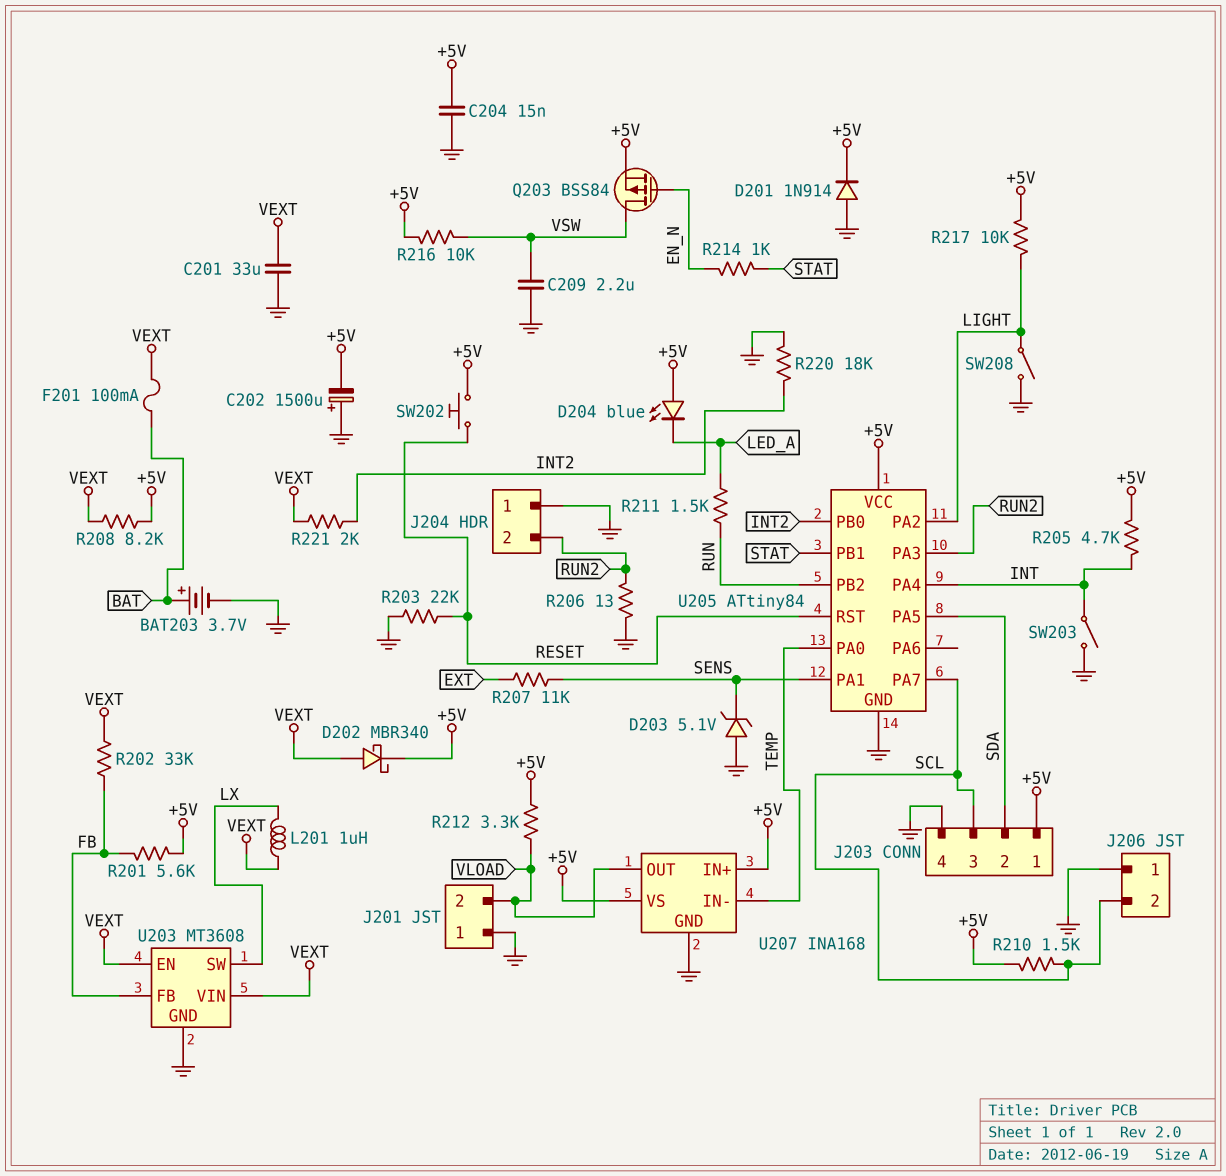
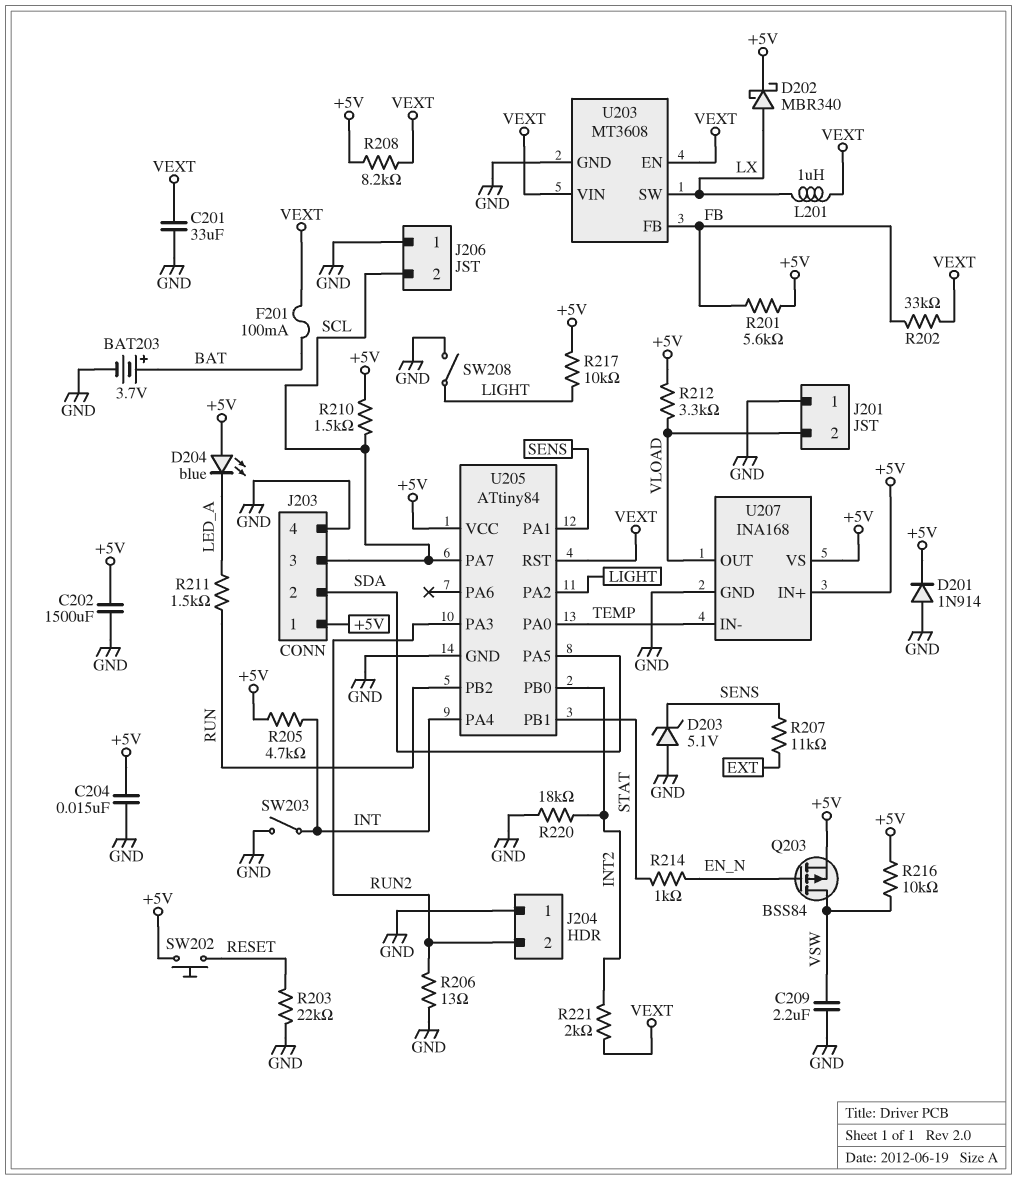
C202: 1500uF (plus GND, minus +5V) -> 1500uF (+5V, GND)
D202: schottky MBR340 (A VEXT, K +5V) -> schottky MBR340 (A LX, K +5V)
U205 pin RST: RESET -> VEXT

